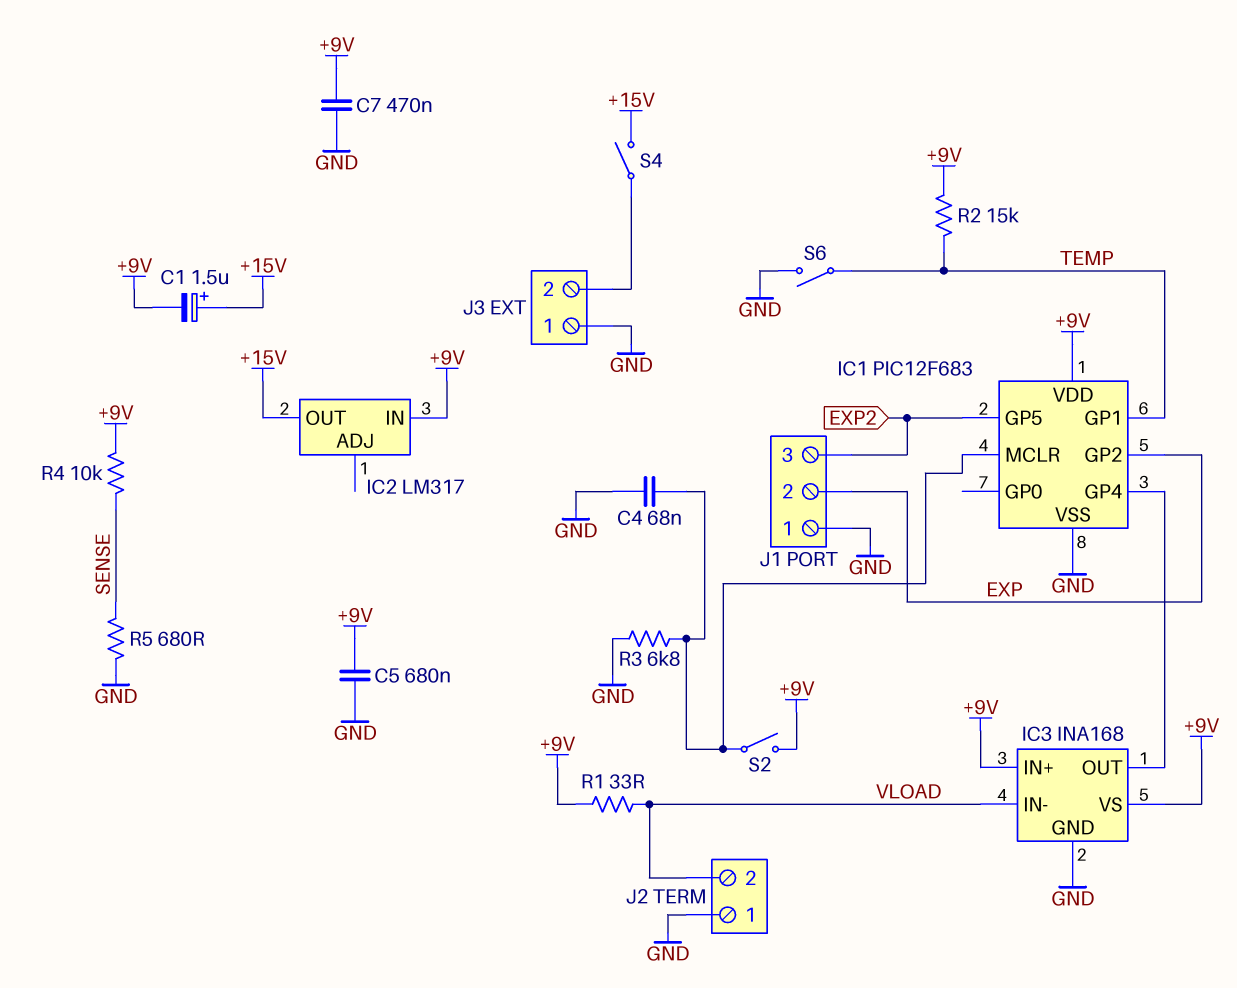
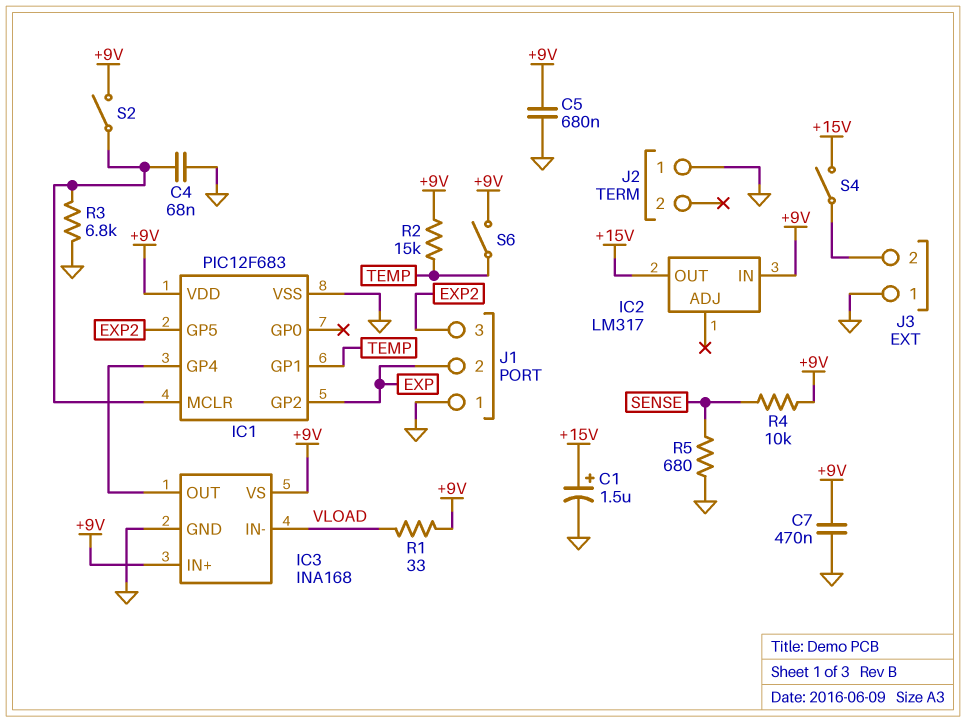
C1: 1.5uF (plus +15V, minus +9V) -> 1.5uF (plus +15V, minus GND)
J2 pin 2: VLOAD -> none
S6: switch (GND, TEMP) -> switch (+9V, TEMP)

